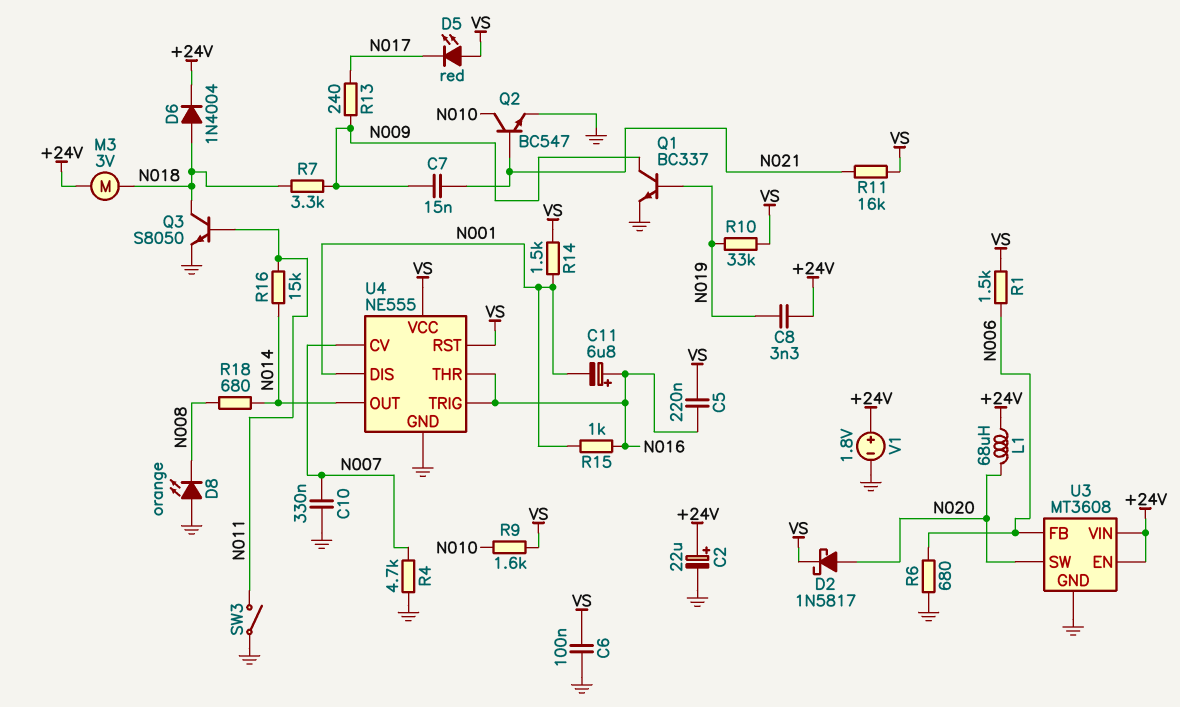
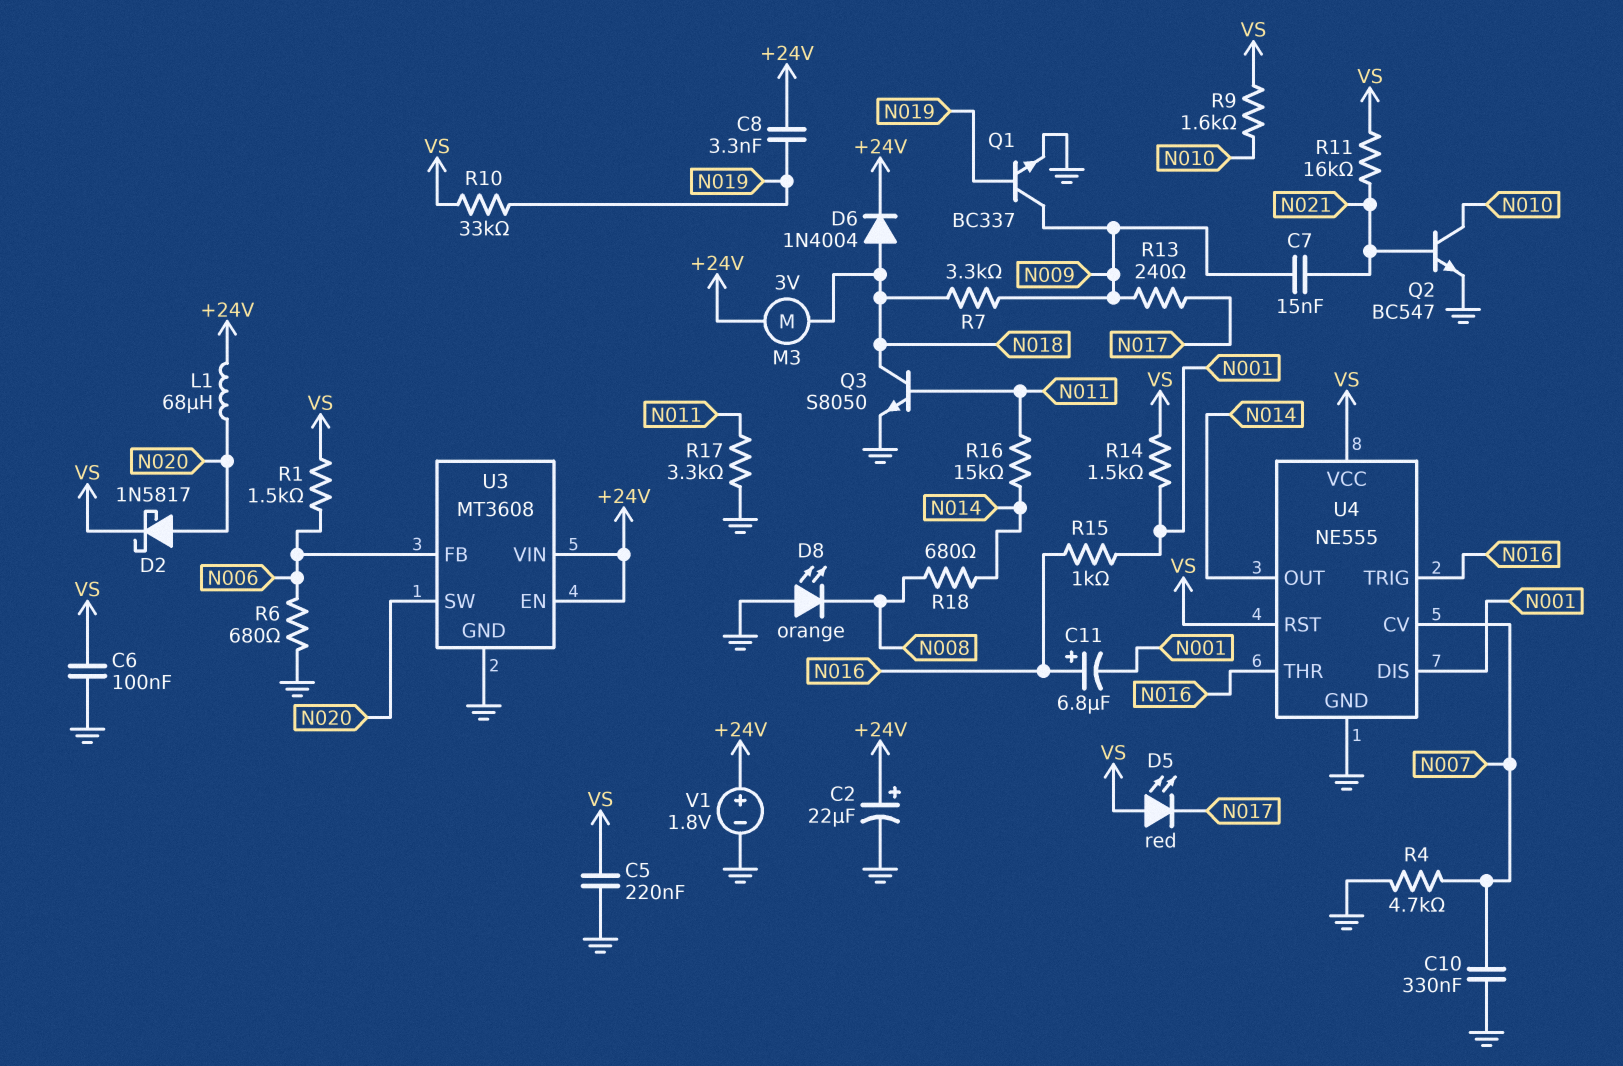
C5: 220nF (N016, VS) -> 220nF (GND, VS)
R17: none -> 3.3k (GND, N011)
SW3: switch (GND, N011) -> none

